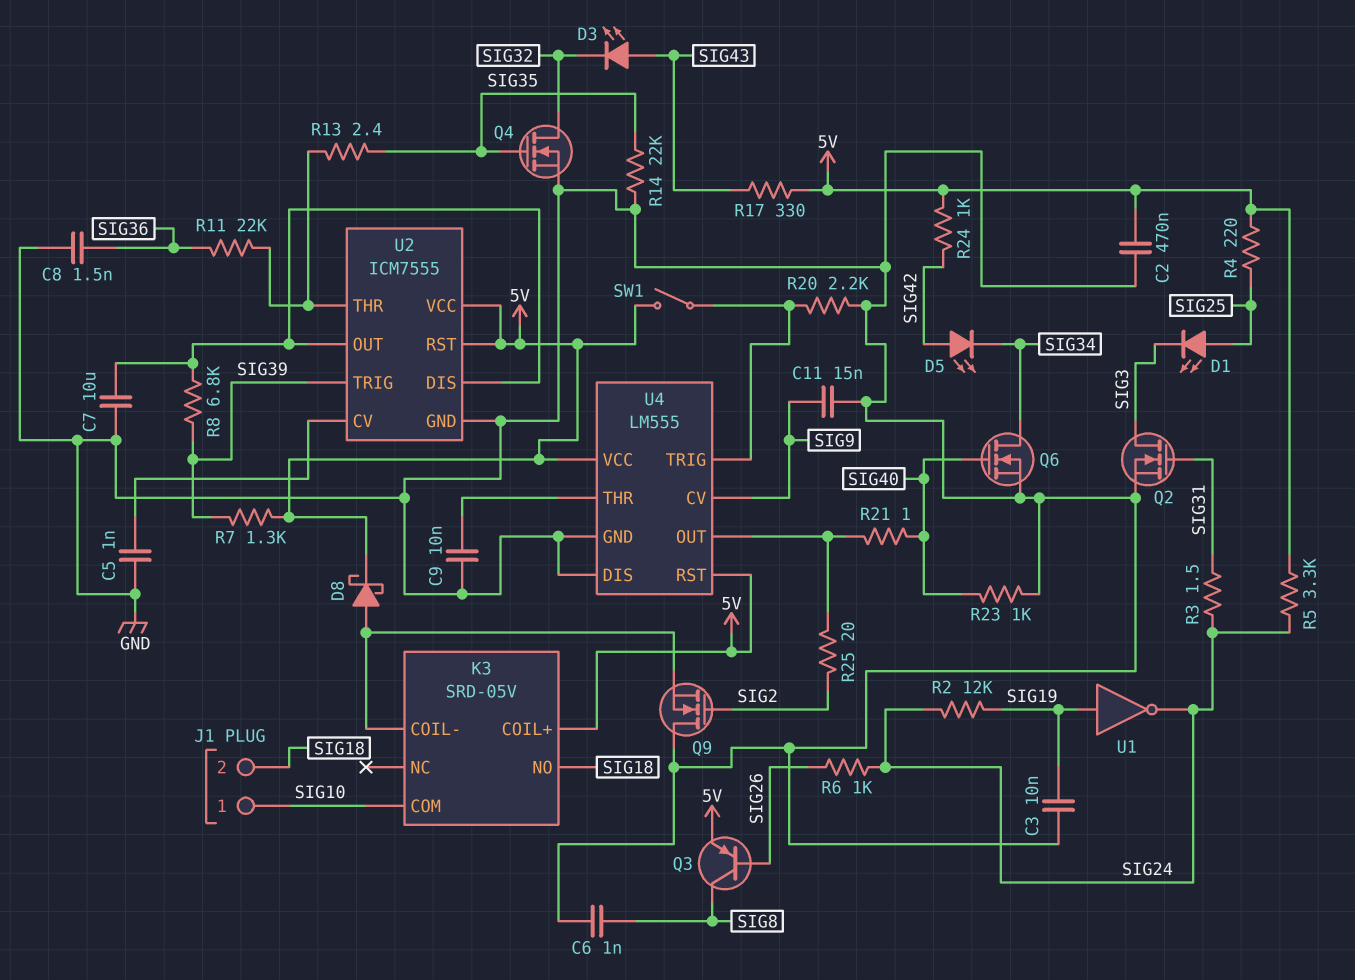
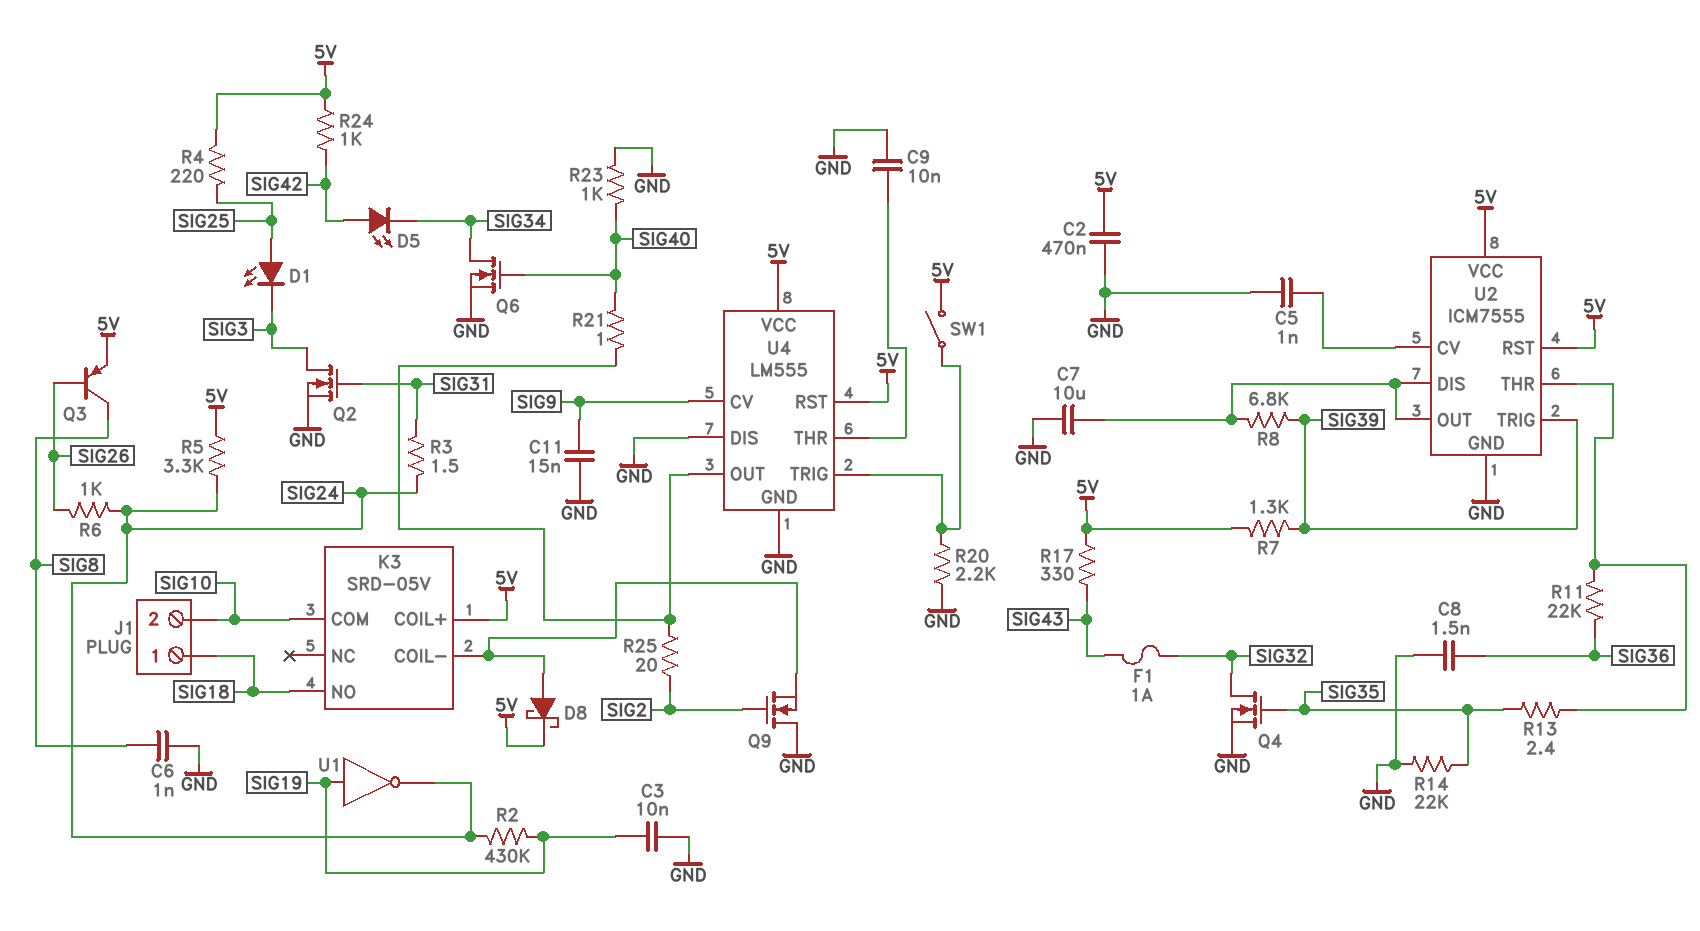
D3: LED (A SIG43, K SIG32) -> none
F1: none -> 1A (SIG32, SIG43)
J1 pin 1: SIG10 -> SIG18
J1 pin 2: SIG18 -> SIG10
R2: 12k (SIG19, SIG24) -> 430k (SIG19, SIG24)

